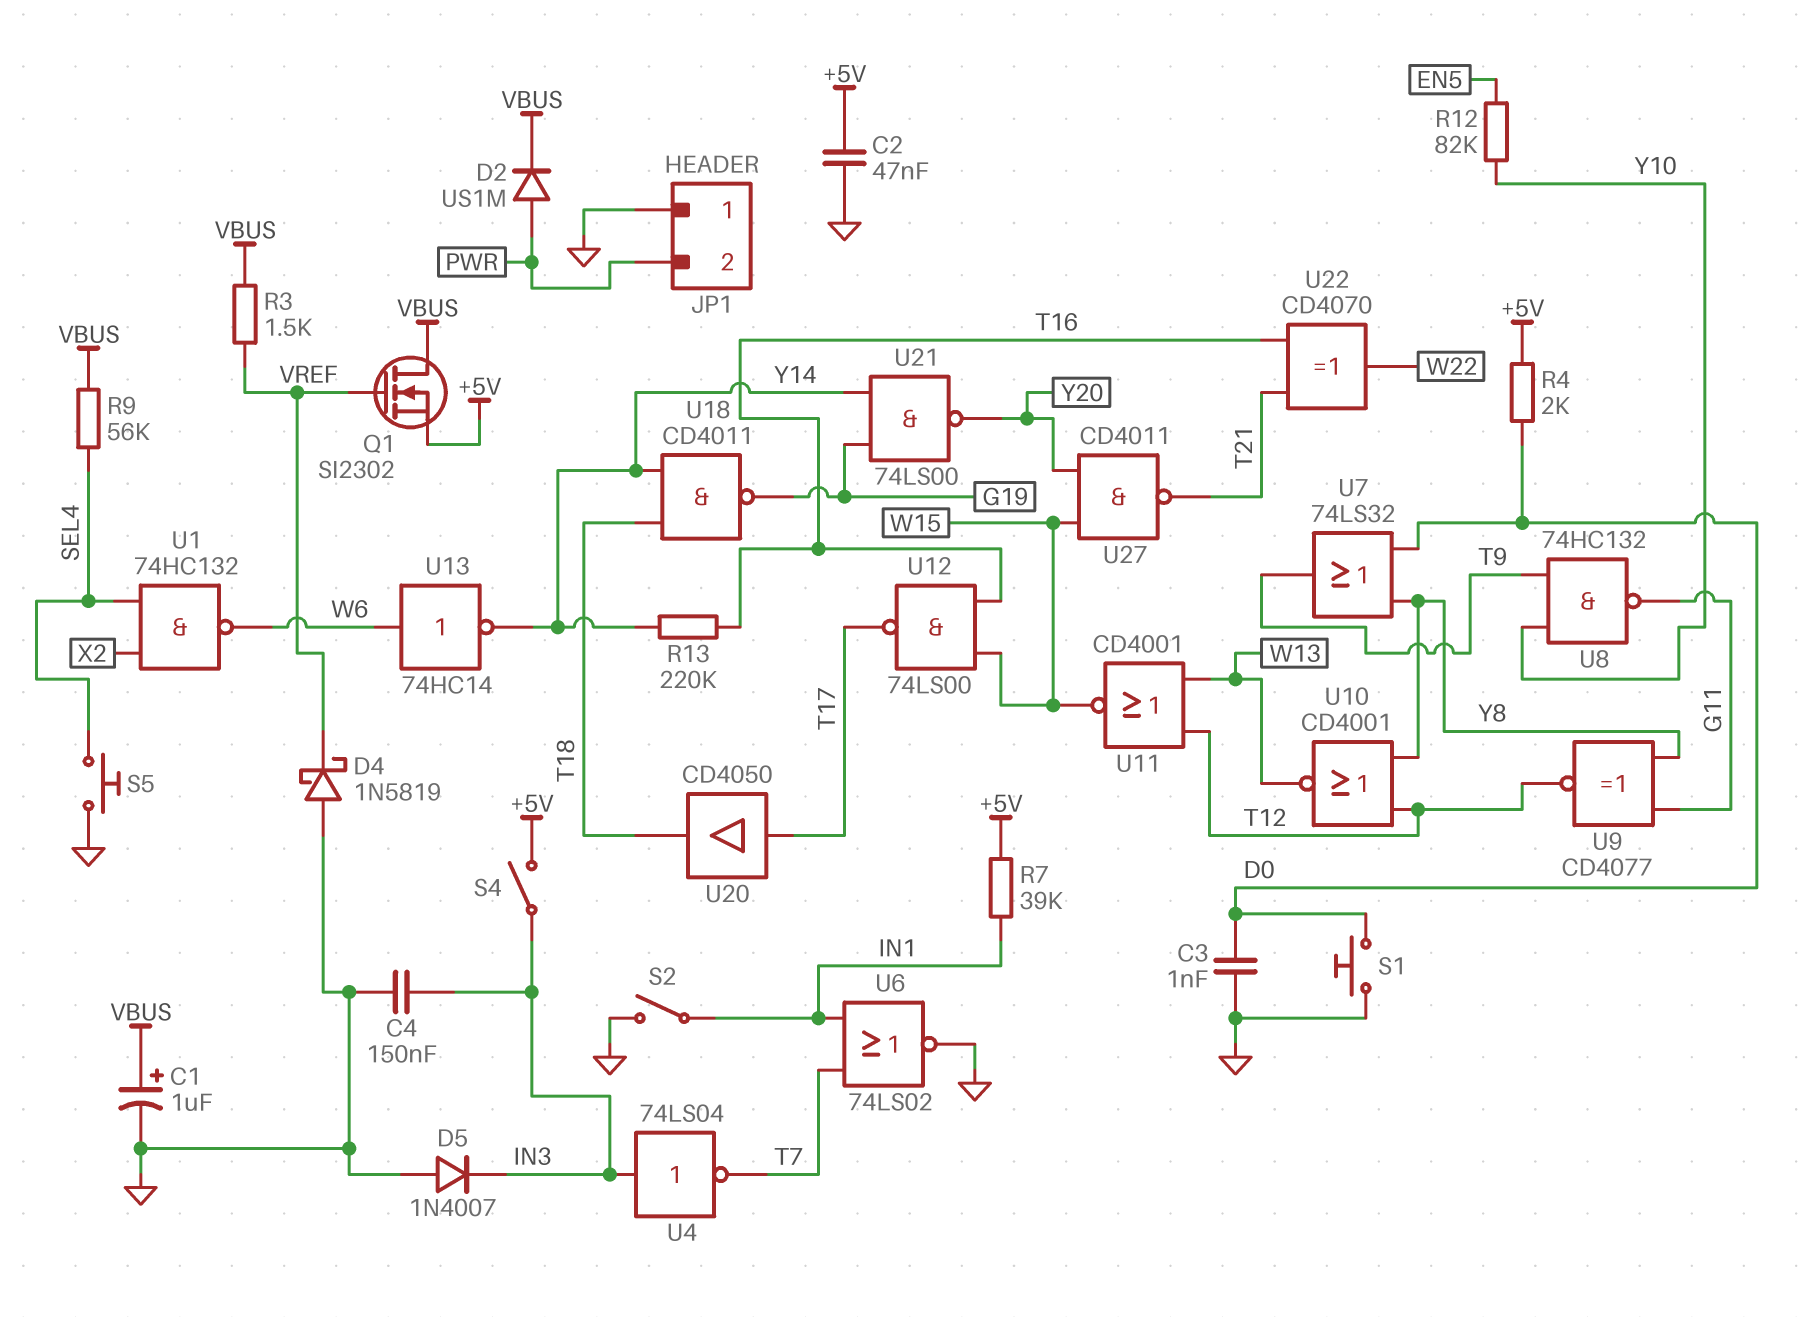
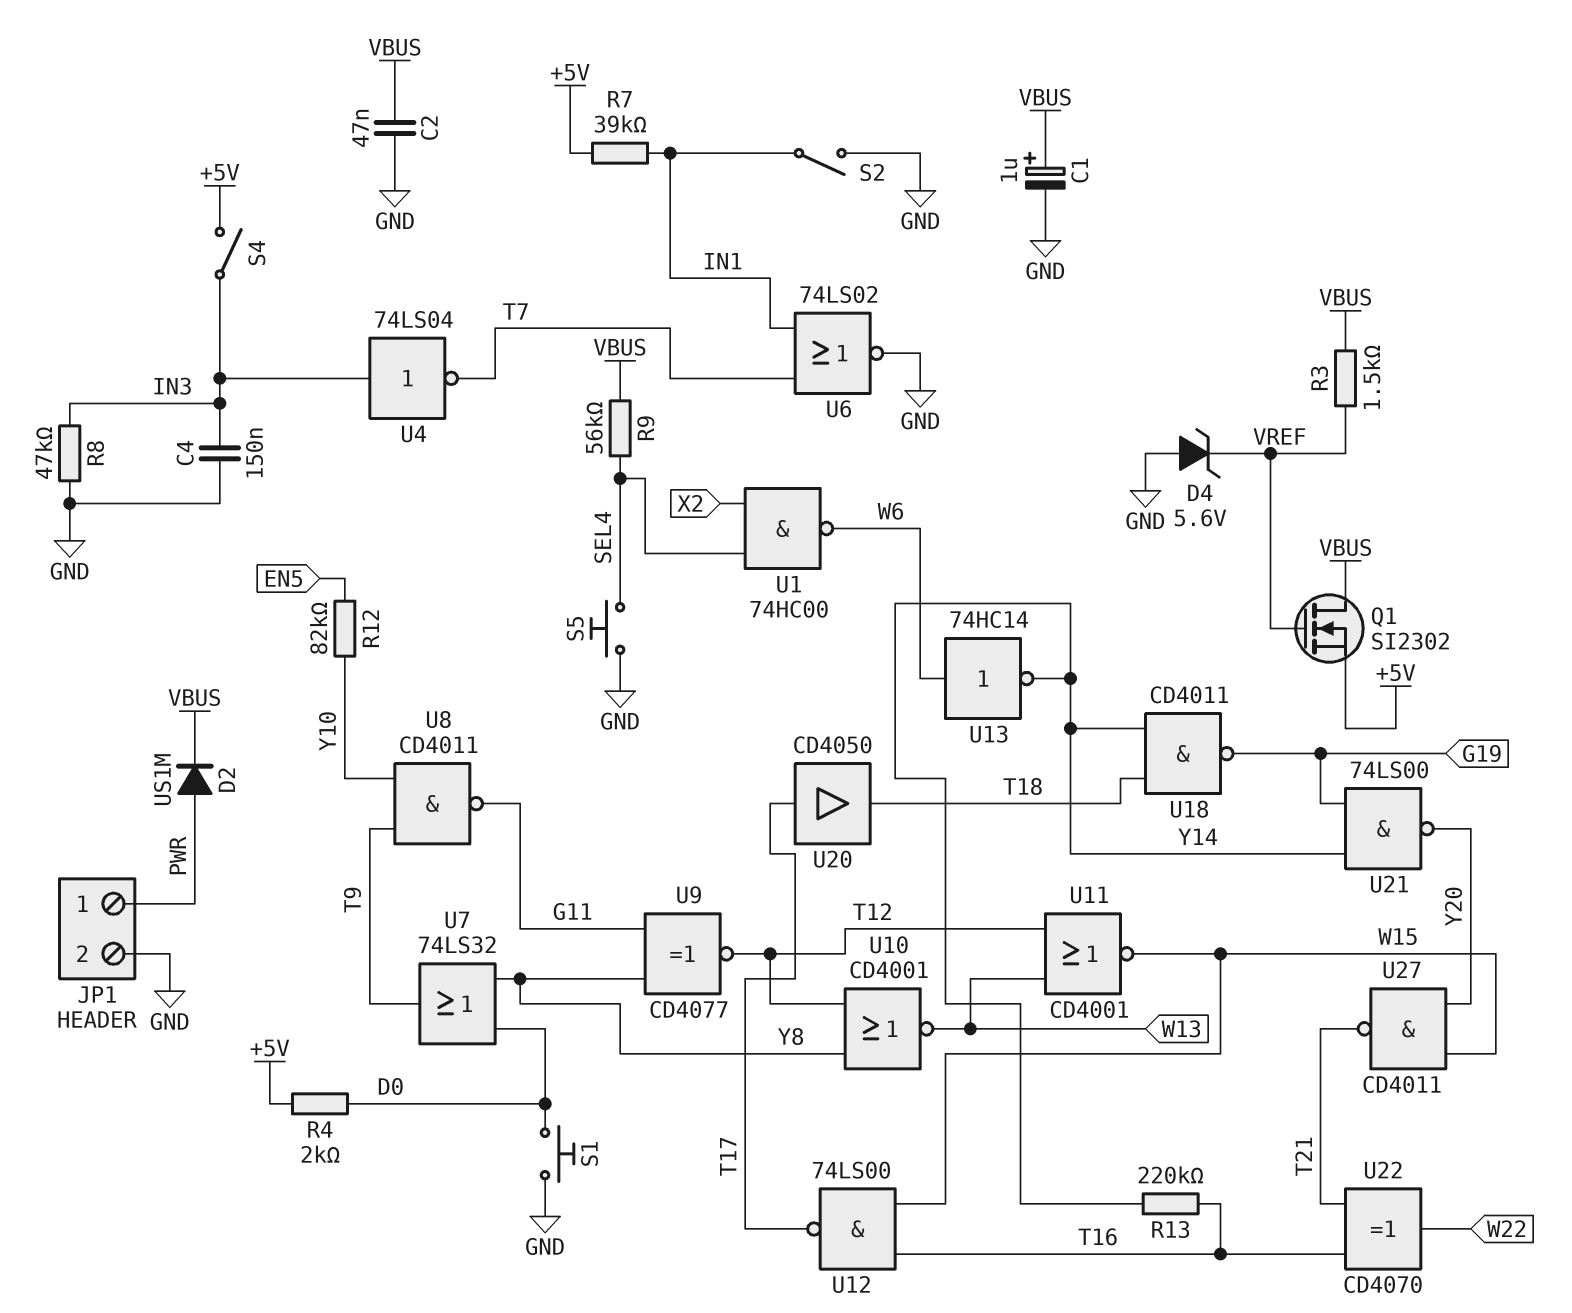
C2: 47nF (+5V, GND) -> 47nF (GND, VBUS)
C3: 1nF (D0, GND) -> none
D4: schottky 1N5819 (A GND, K VREF) -> zener 5.6V (A GND, K VREF)
D5: diode 1N4007 (A GND, K IN3) -> none
JP1 pin 1: GND -> PWR
JP1 pin 2: PWR -> GND
R8: none -> 47k (GND, IN3)
U1: NAND 74HC132 (in SEL4, in X2, out W6) -> NAND 74HC00 (in SEL4, in X2, out W6)
U8: NAND 74HC132 (in T9, in Y10, out G11) -> NAND CD4011 (in T9, in Y10, out G11)

